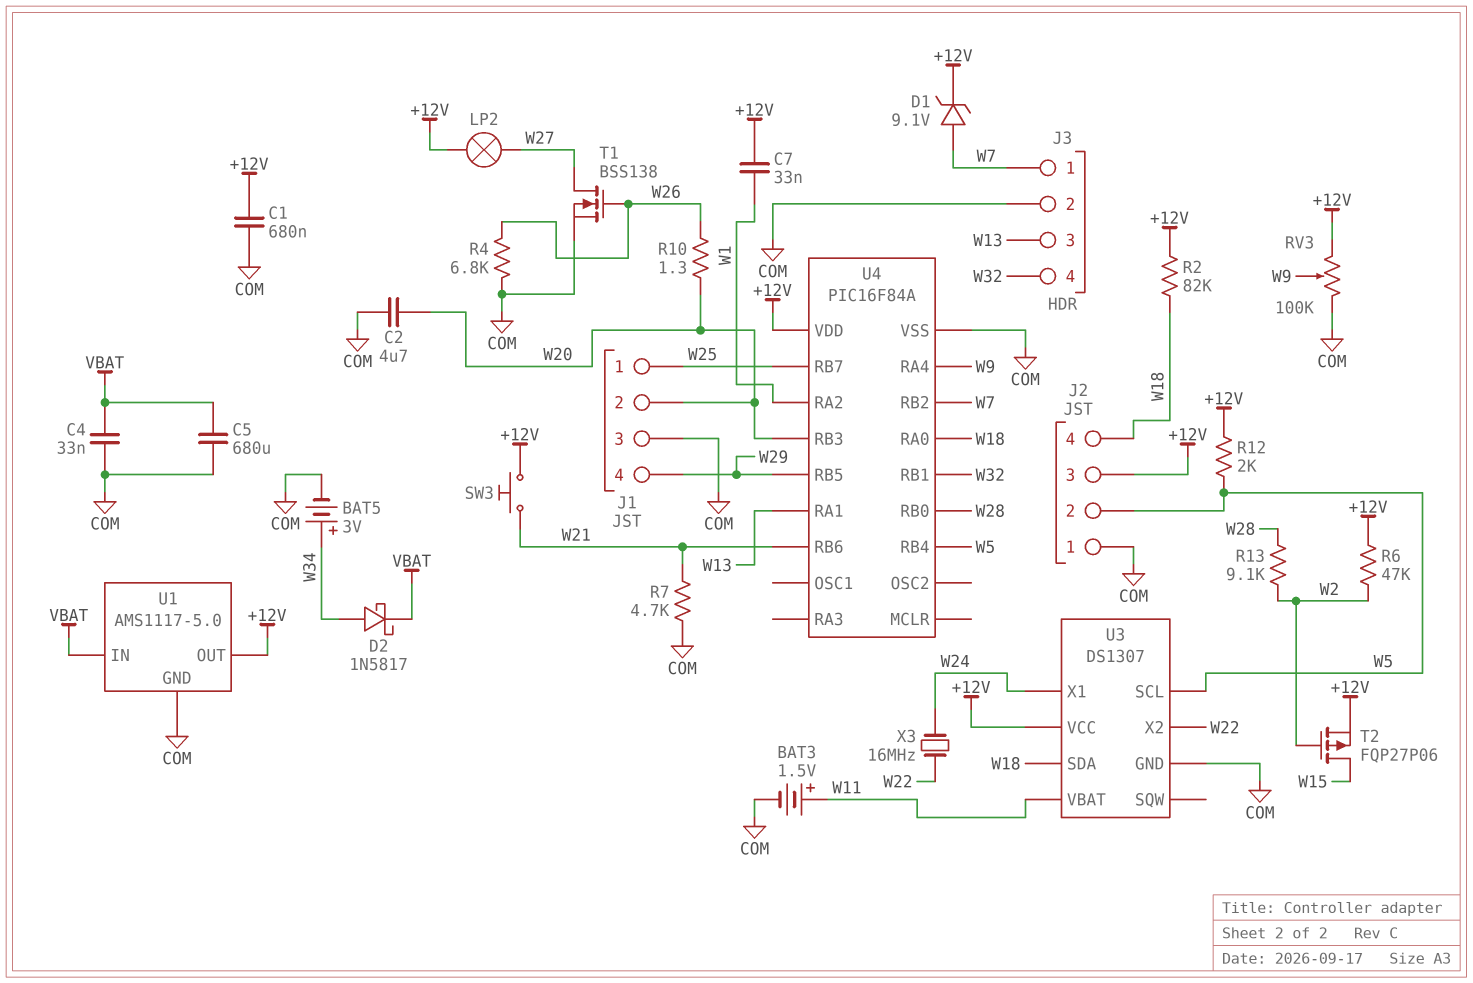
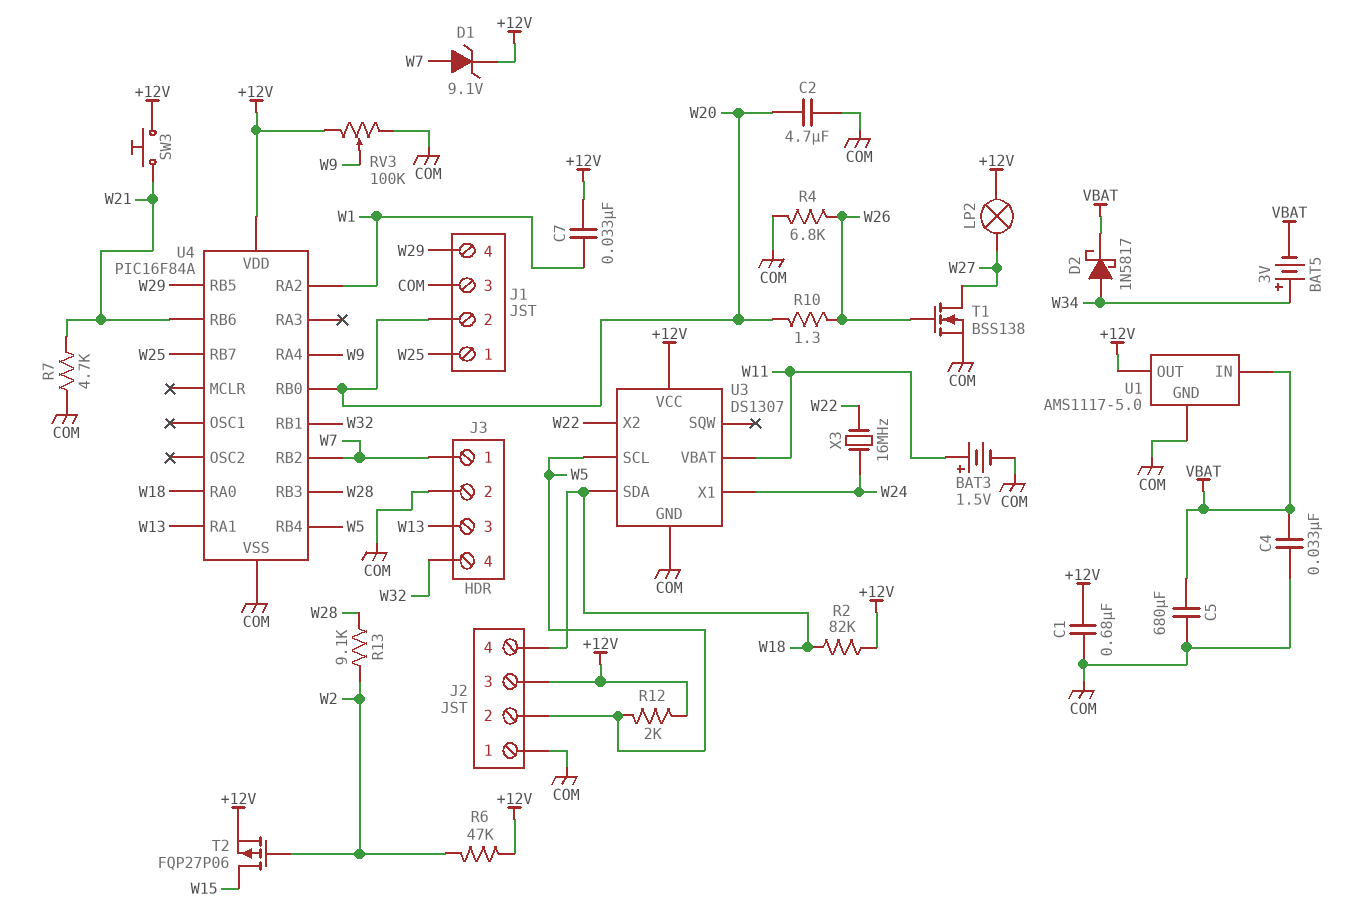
BAT5: 3V (plus W34, minus COM) -> 3V (plus W34, minus VBAT)
U4 pin RB0: W28 -> W20
U4 pin RB3: W20 -> W28

